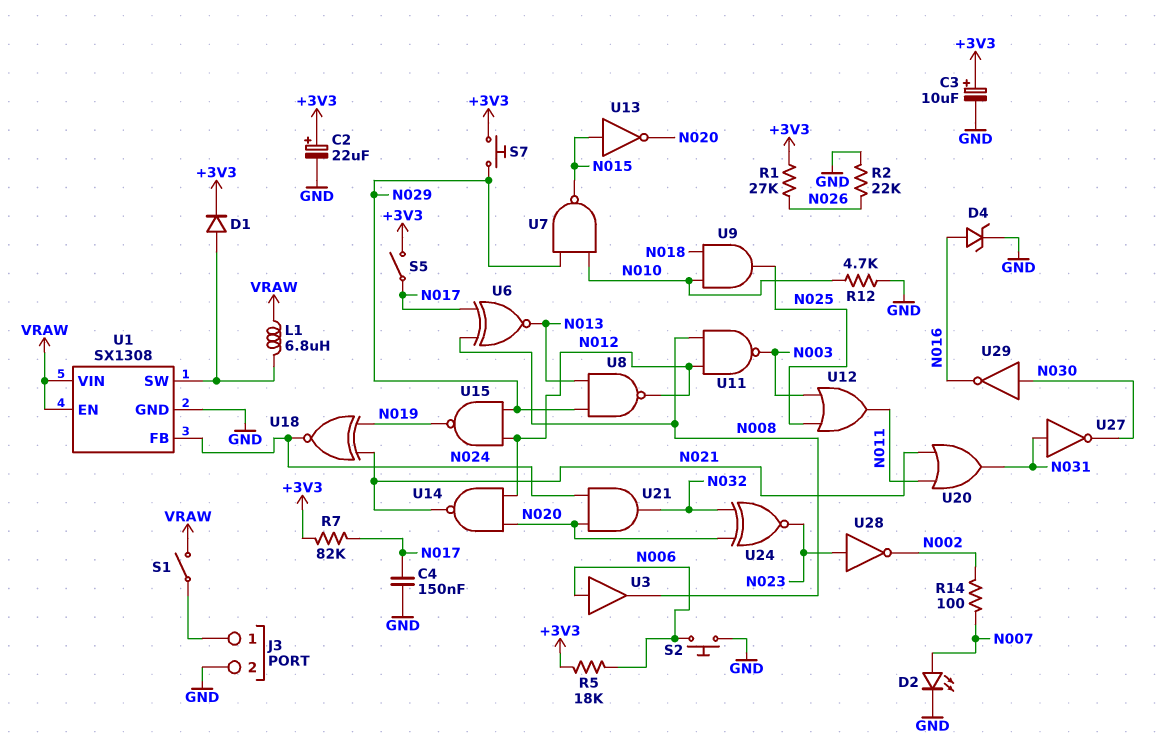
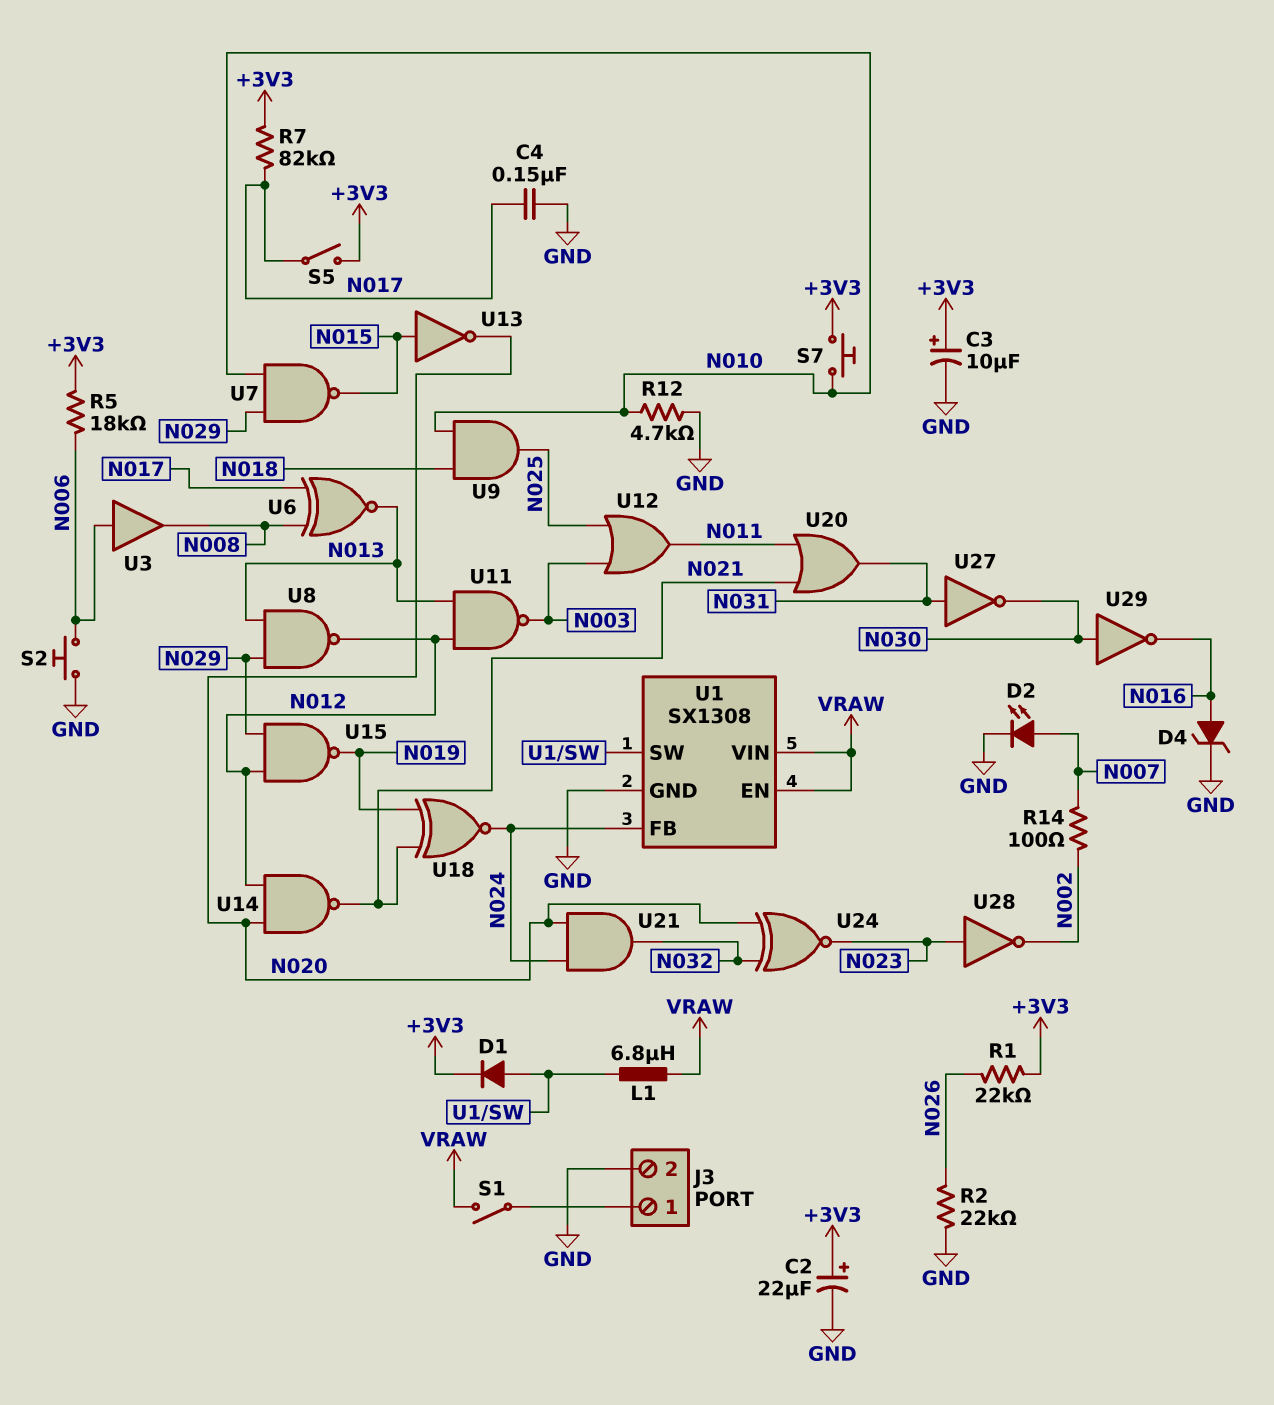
R1: 27k (+3V3, N026) -> 22k (+3V3, N026)
S7: button (+3V3, N029) -> button (+3V3, N010)
U11: NAND (in N008, in N012, out N003) -> NAND (in N012, in N013, out N003)

